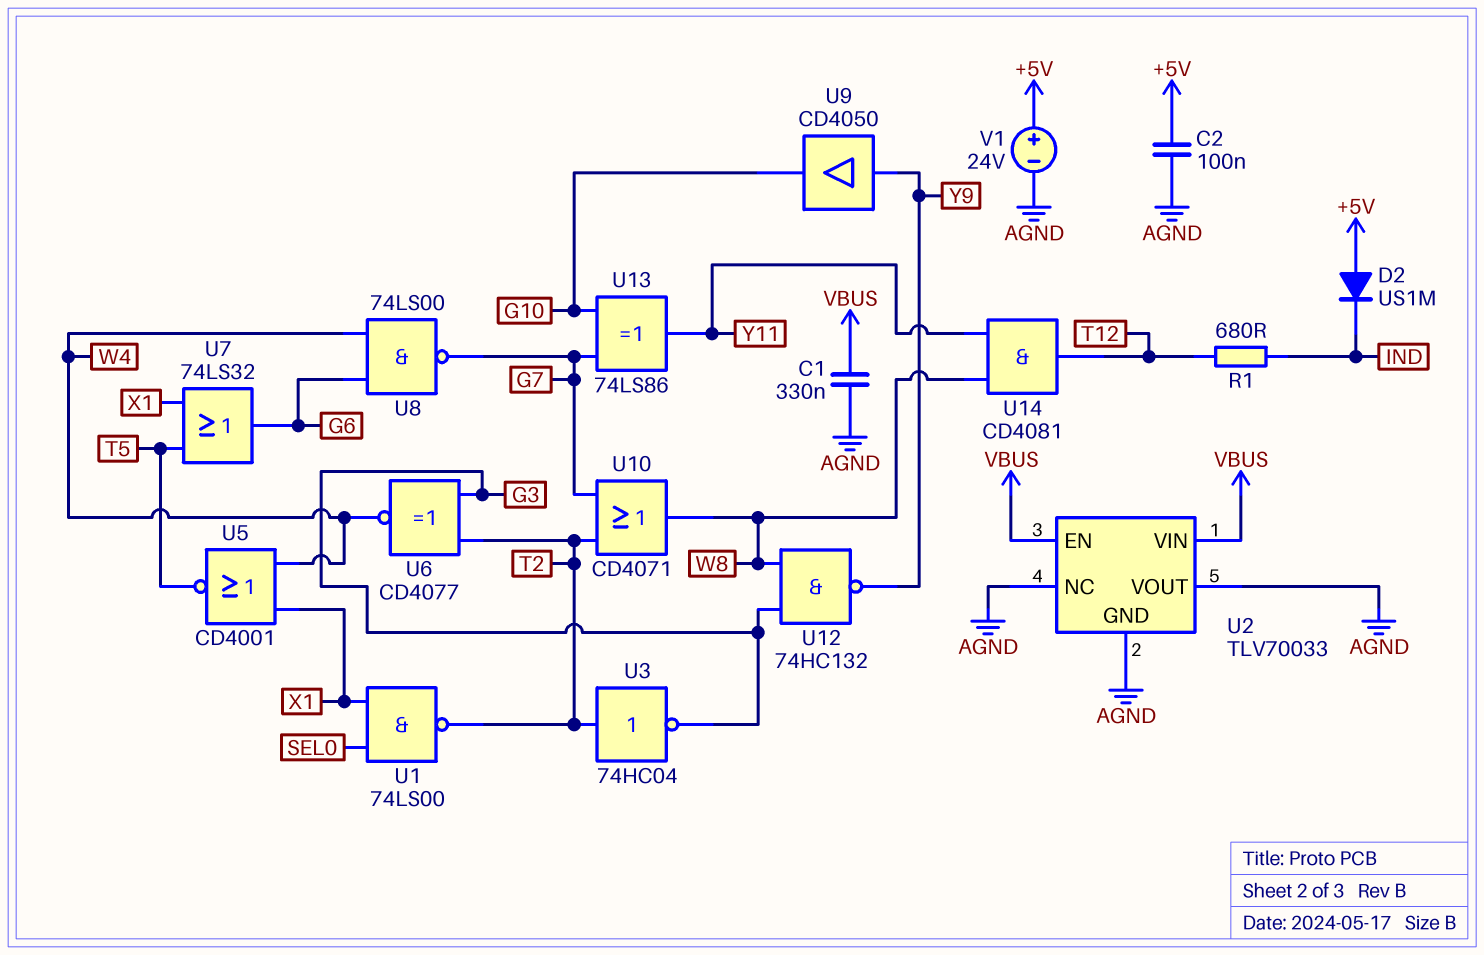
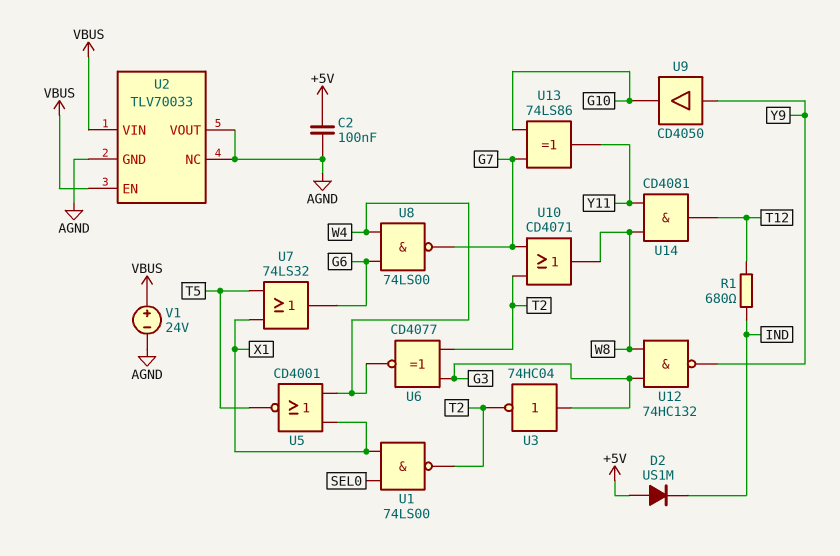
C1: 330nF (AGND, VBUS) -> none
U3: NOT 74HC04 (in T2, out G3) -> NOT 74HC04 (in G3, out T2)
V1: 24V (plus +5V, minus AGND) -> 24V (plus VBUS, minus AGND)

